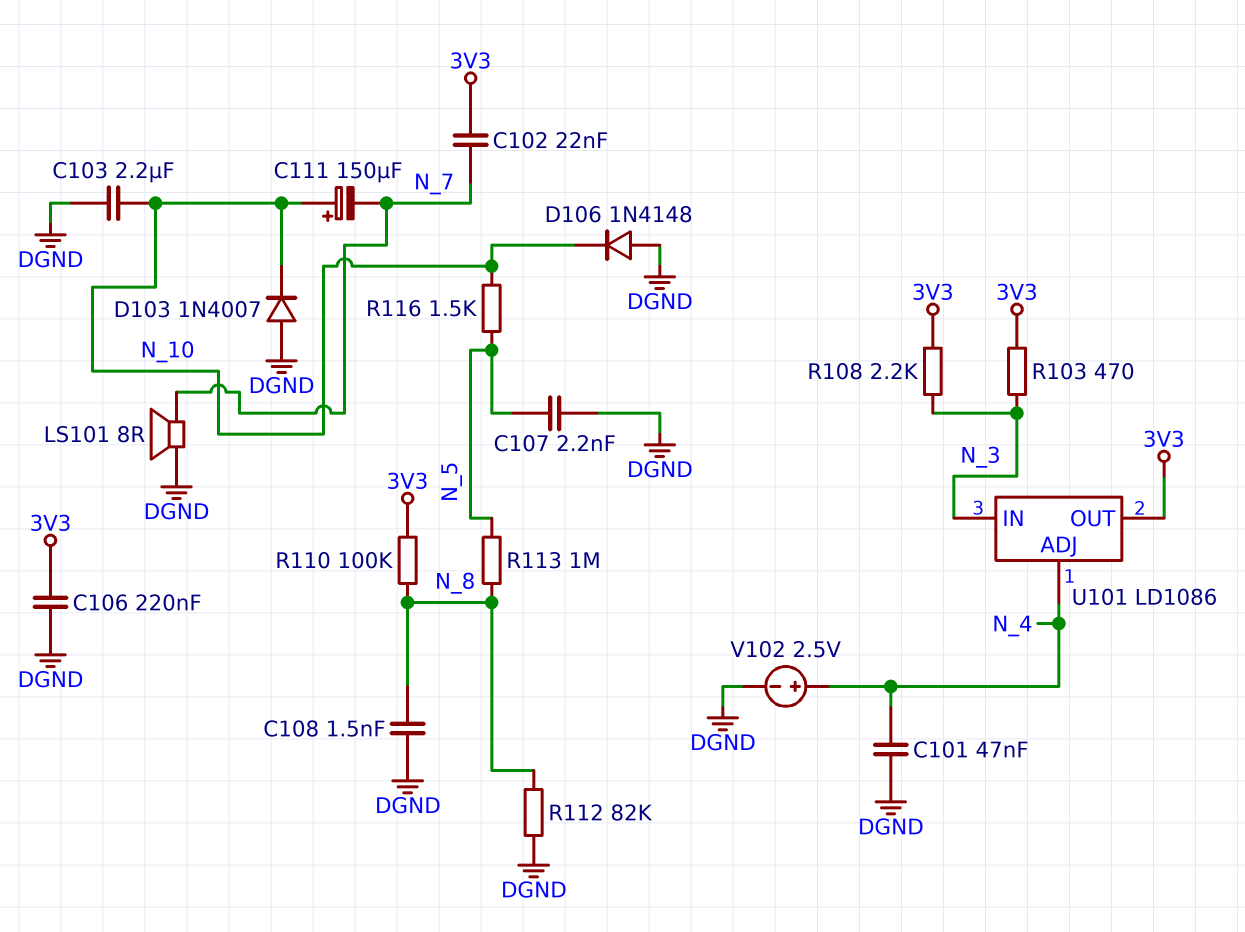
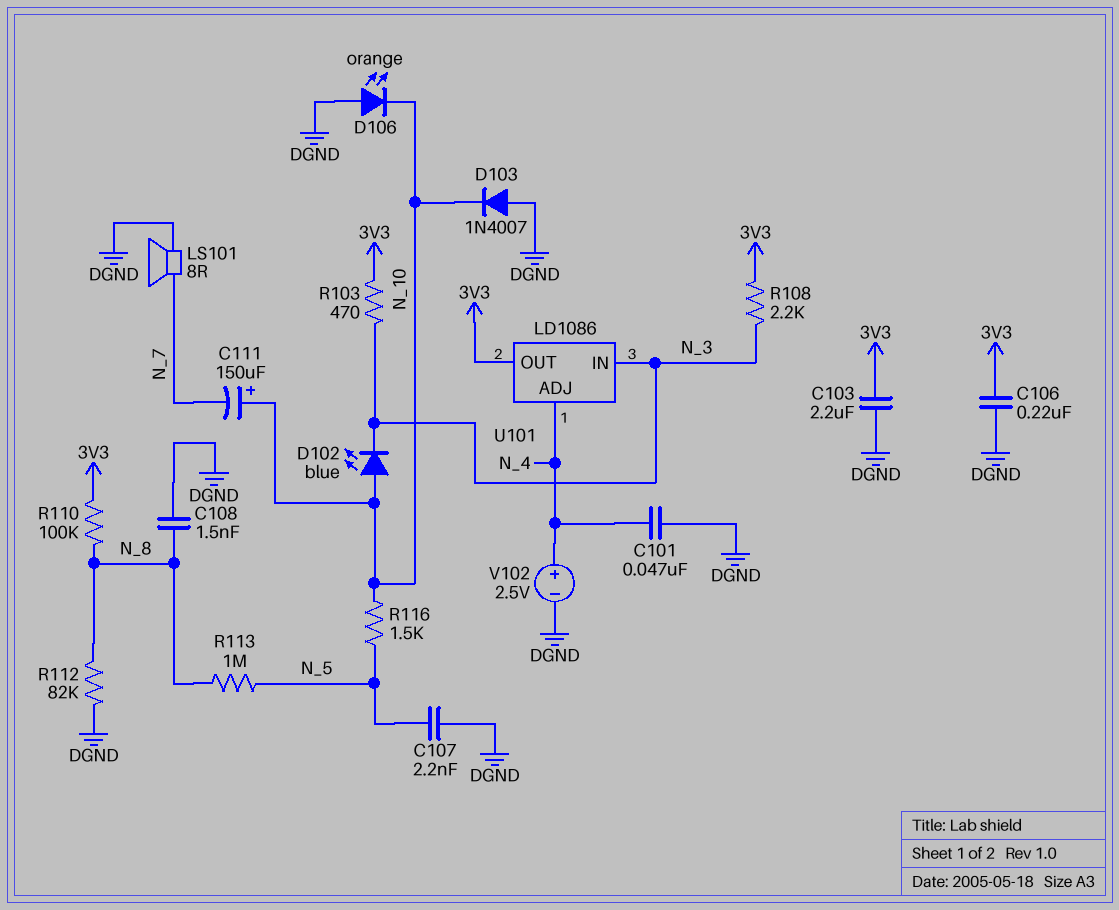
C102: 22nF (3V3, N_7) -> none
C103: 2.2uF (DGND, N_10) -> 2.2uF (3V3, DGND)
D102: none -> LED blue (A N_10, K N_3)
D106: diode 1N4148 (A DGND, K N_10) -> LED orange (A DGND, K N_10)

